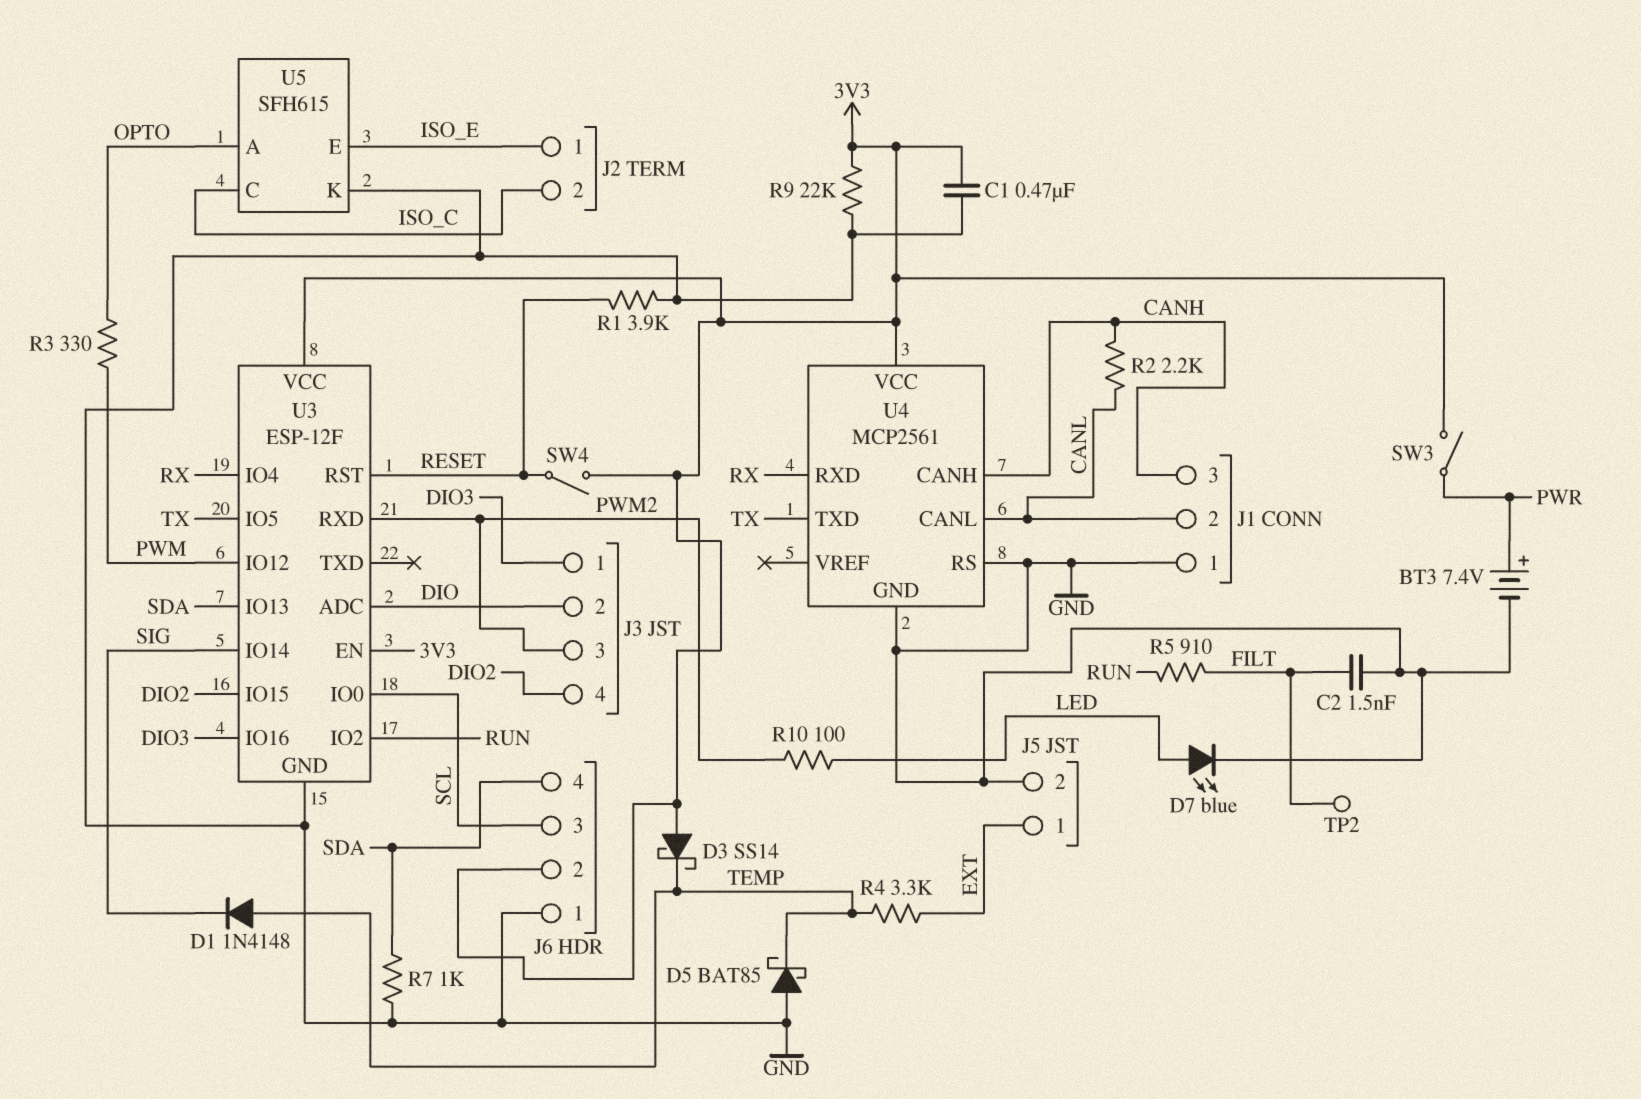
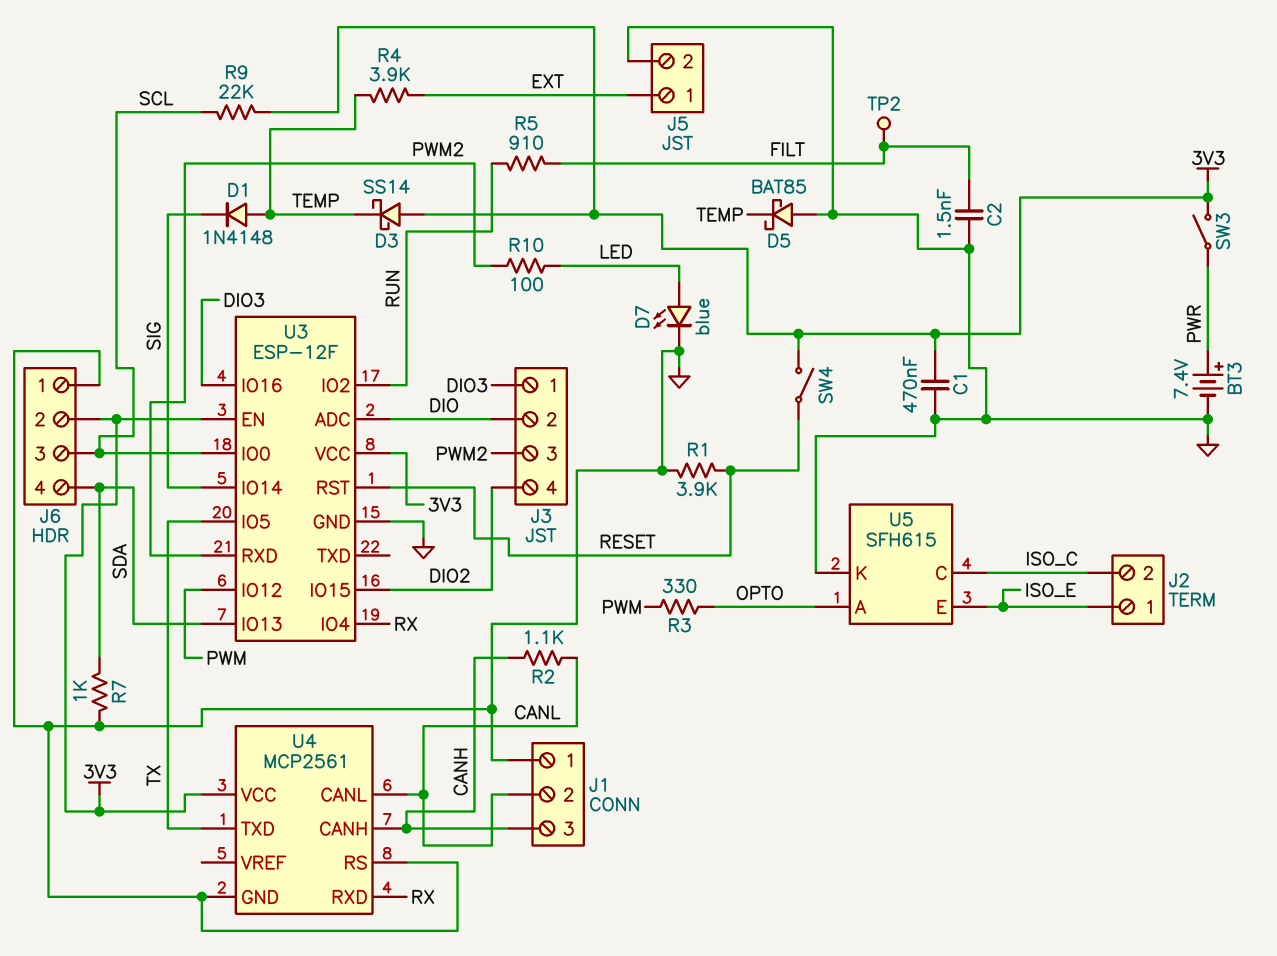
R2: 2.2k (CANH, CANL) -> 1.1k (CANH, CANL)
R4: 3.3k (EXT, TEMP) -> 3.9k (EXT, TEMP)
R9: 22k (3V3, GND) -> 22k (3V3, SCL)

